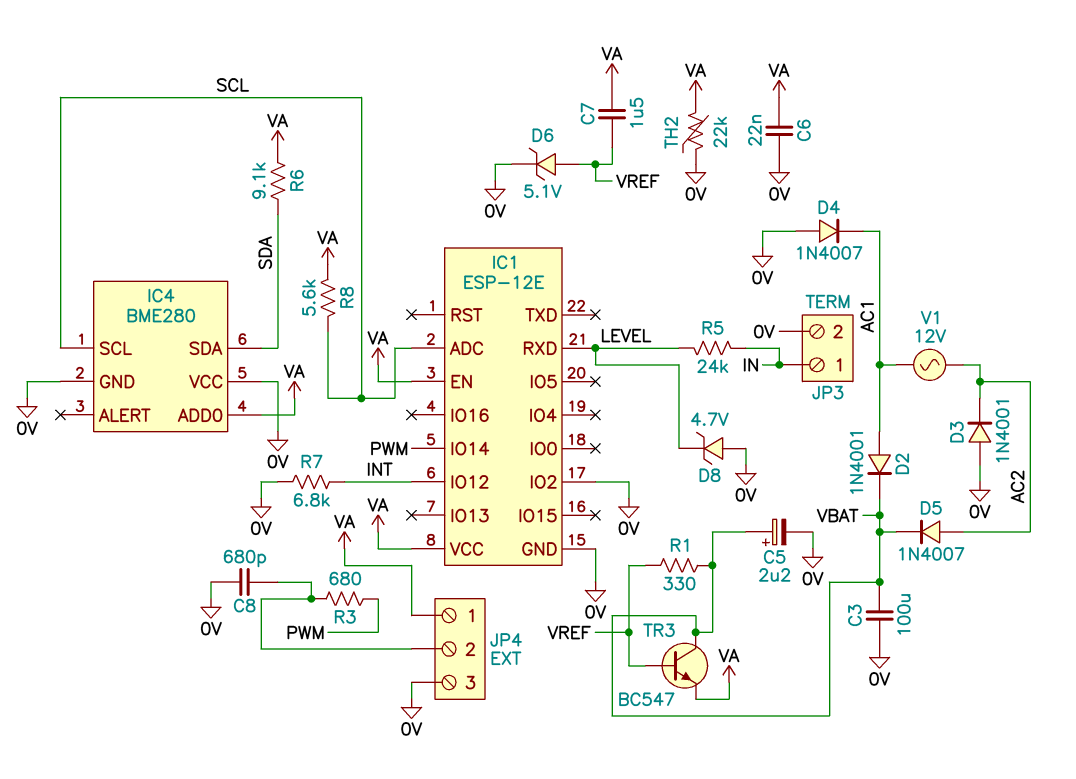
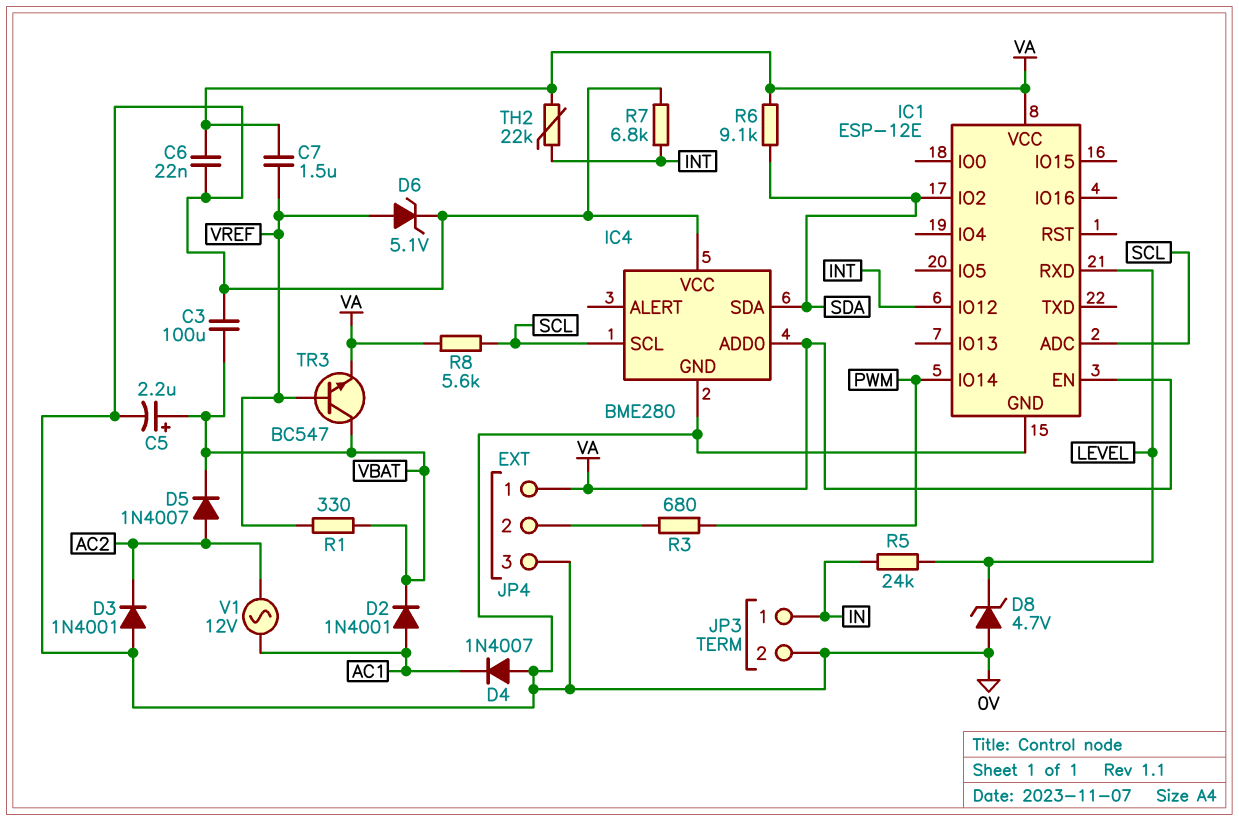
C8: 680pF (0V, JP4/2) -> none
IC1 pin IO2: 0V -> SDA
TH2: 22k (0V, VA) -> 22k (INT, VA)

